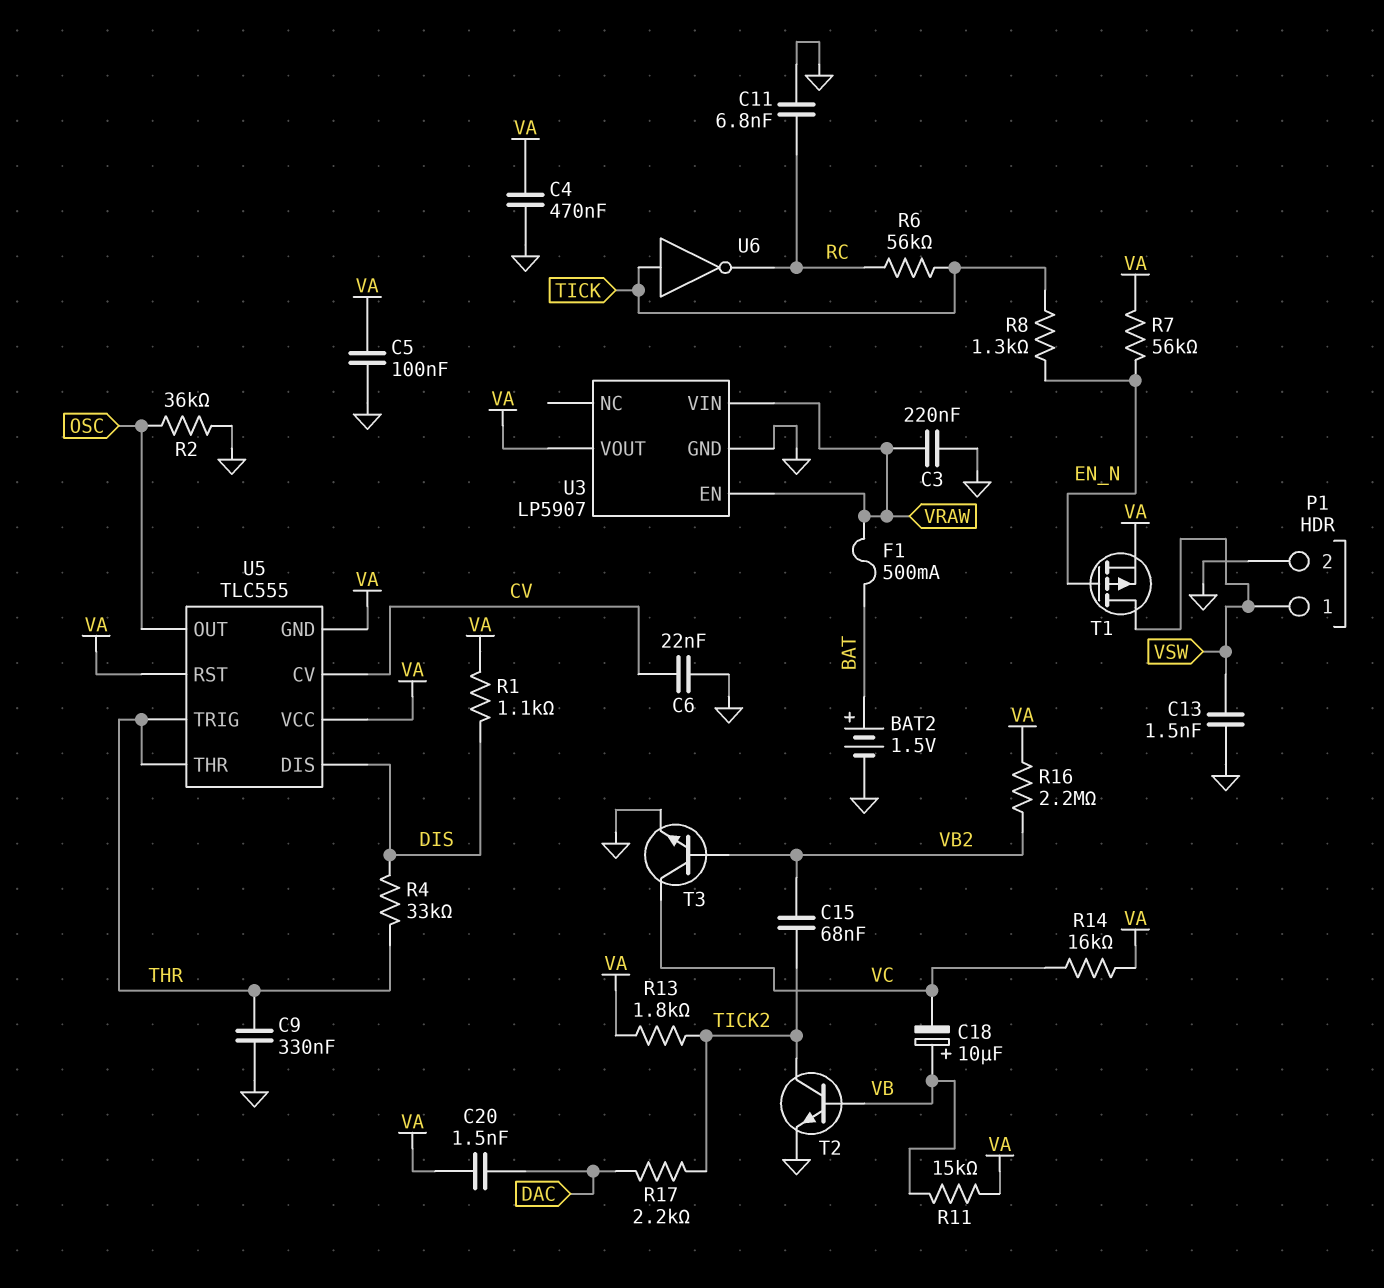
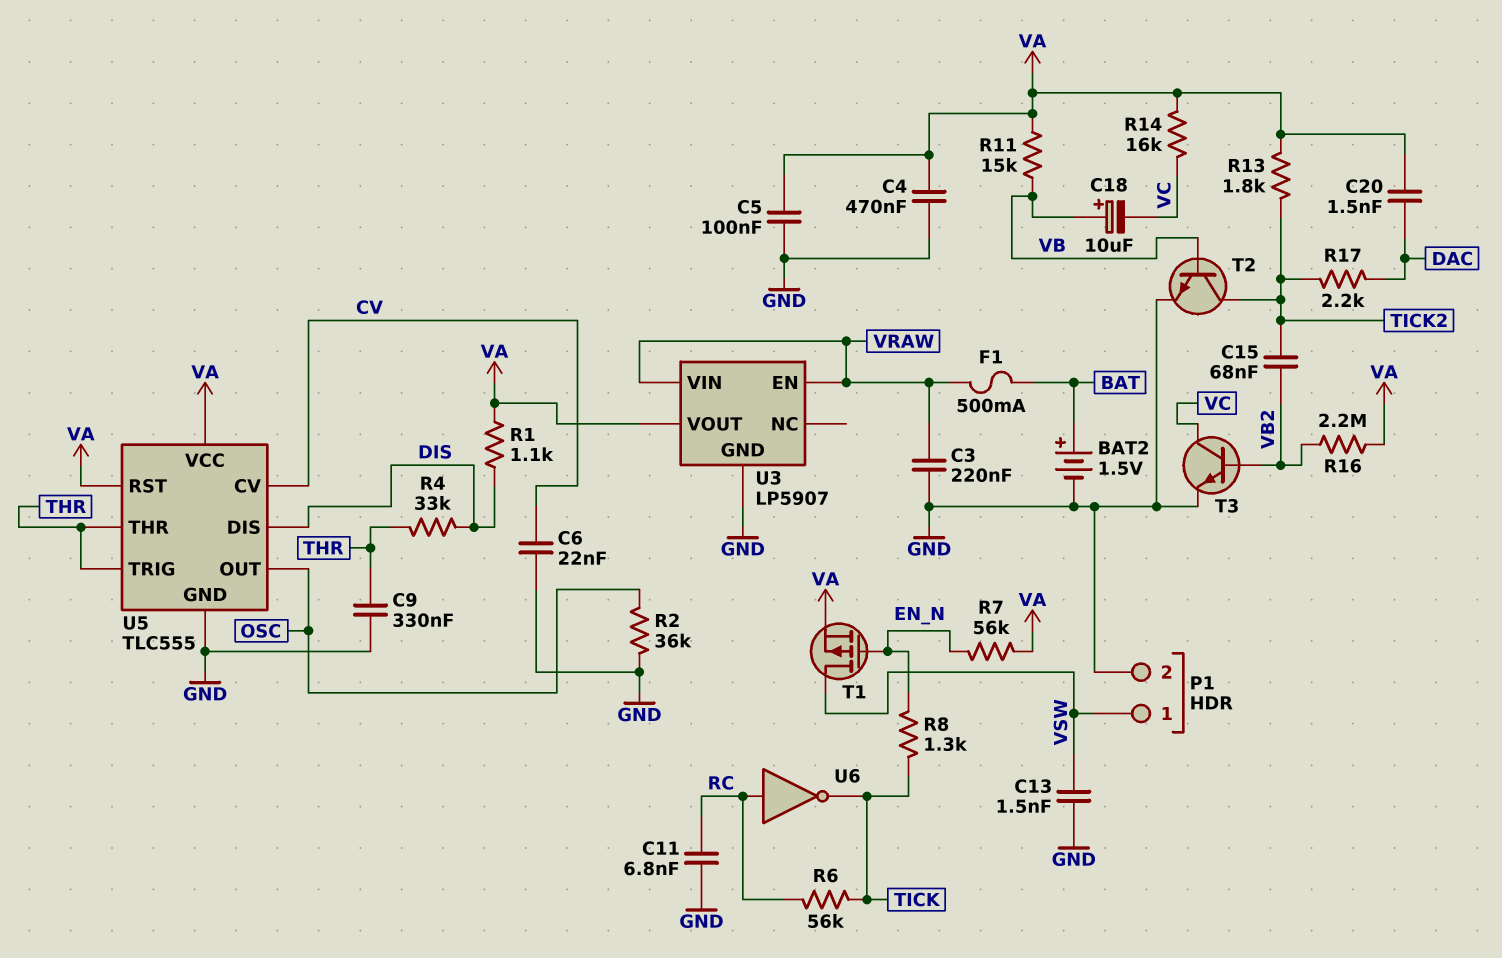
U5 pin GND: VA -> GND
U6: NOT (in TICK, out RC) -> NOT (in RC, out TICK)

